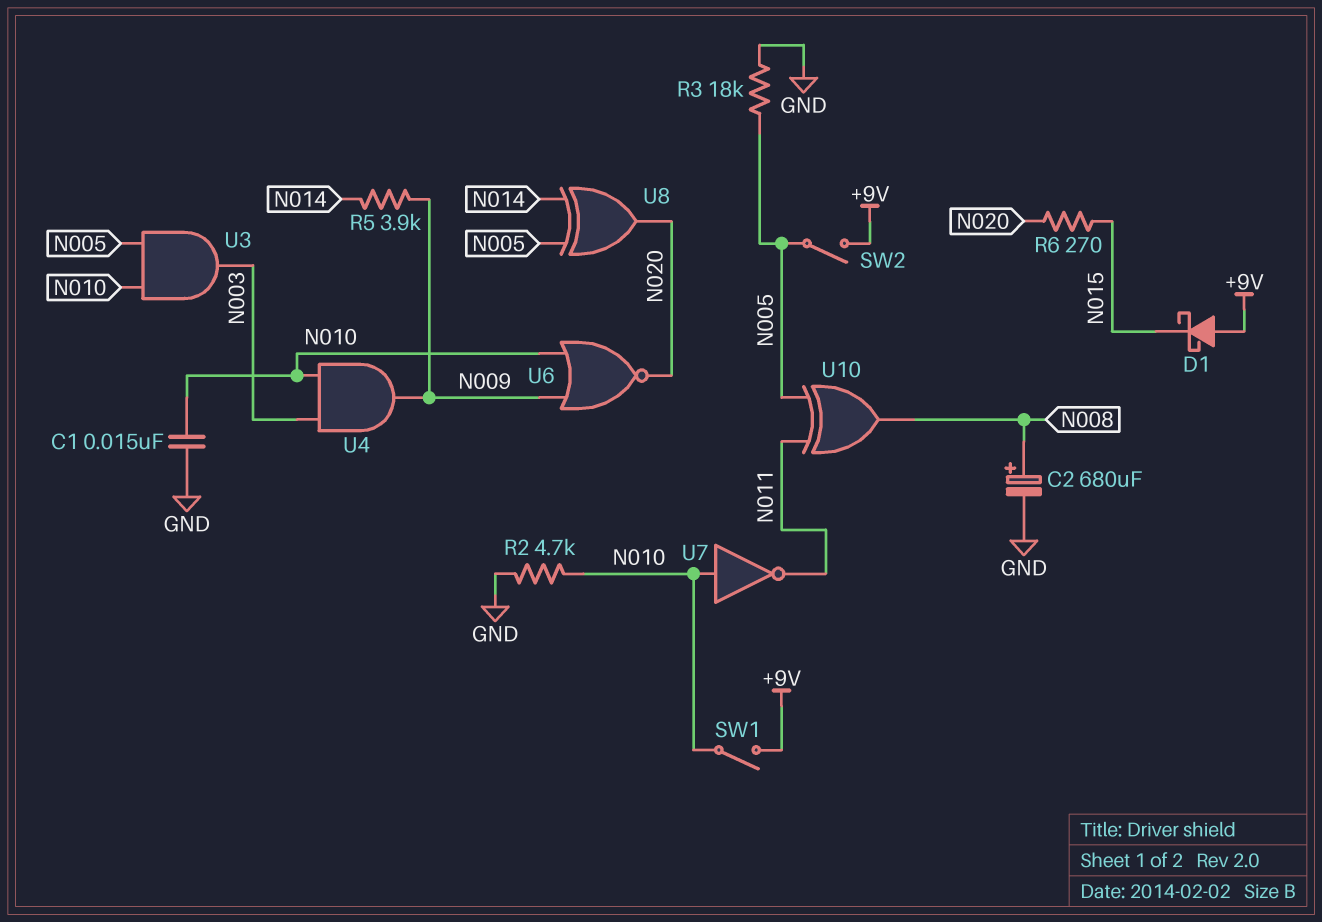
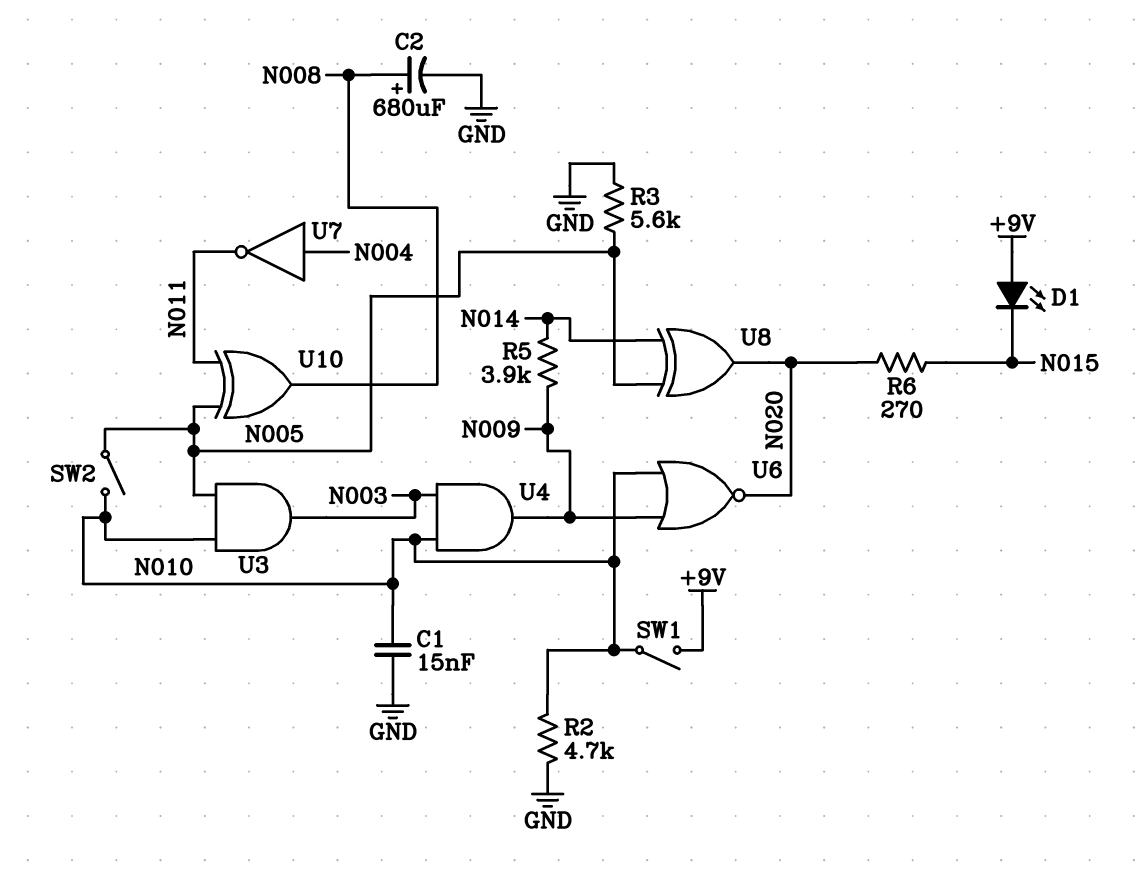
D1: schottky (A +9V, K N015) -> LED (A +9V, K N015)
R3: 18k (GND, N005) -> 5.6k (GND, N005)
SW2: switch (+9V, N005) -> switch (N005, N010)
U7: NOT (in N010, out N011) -> NOT (in N004, out N011)

